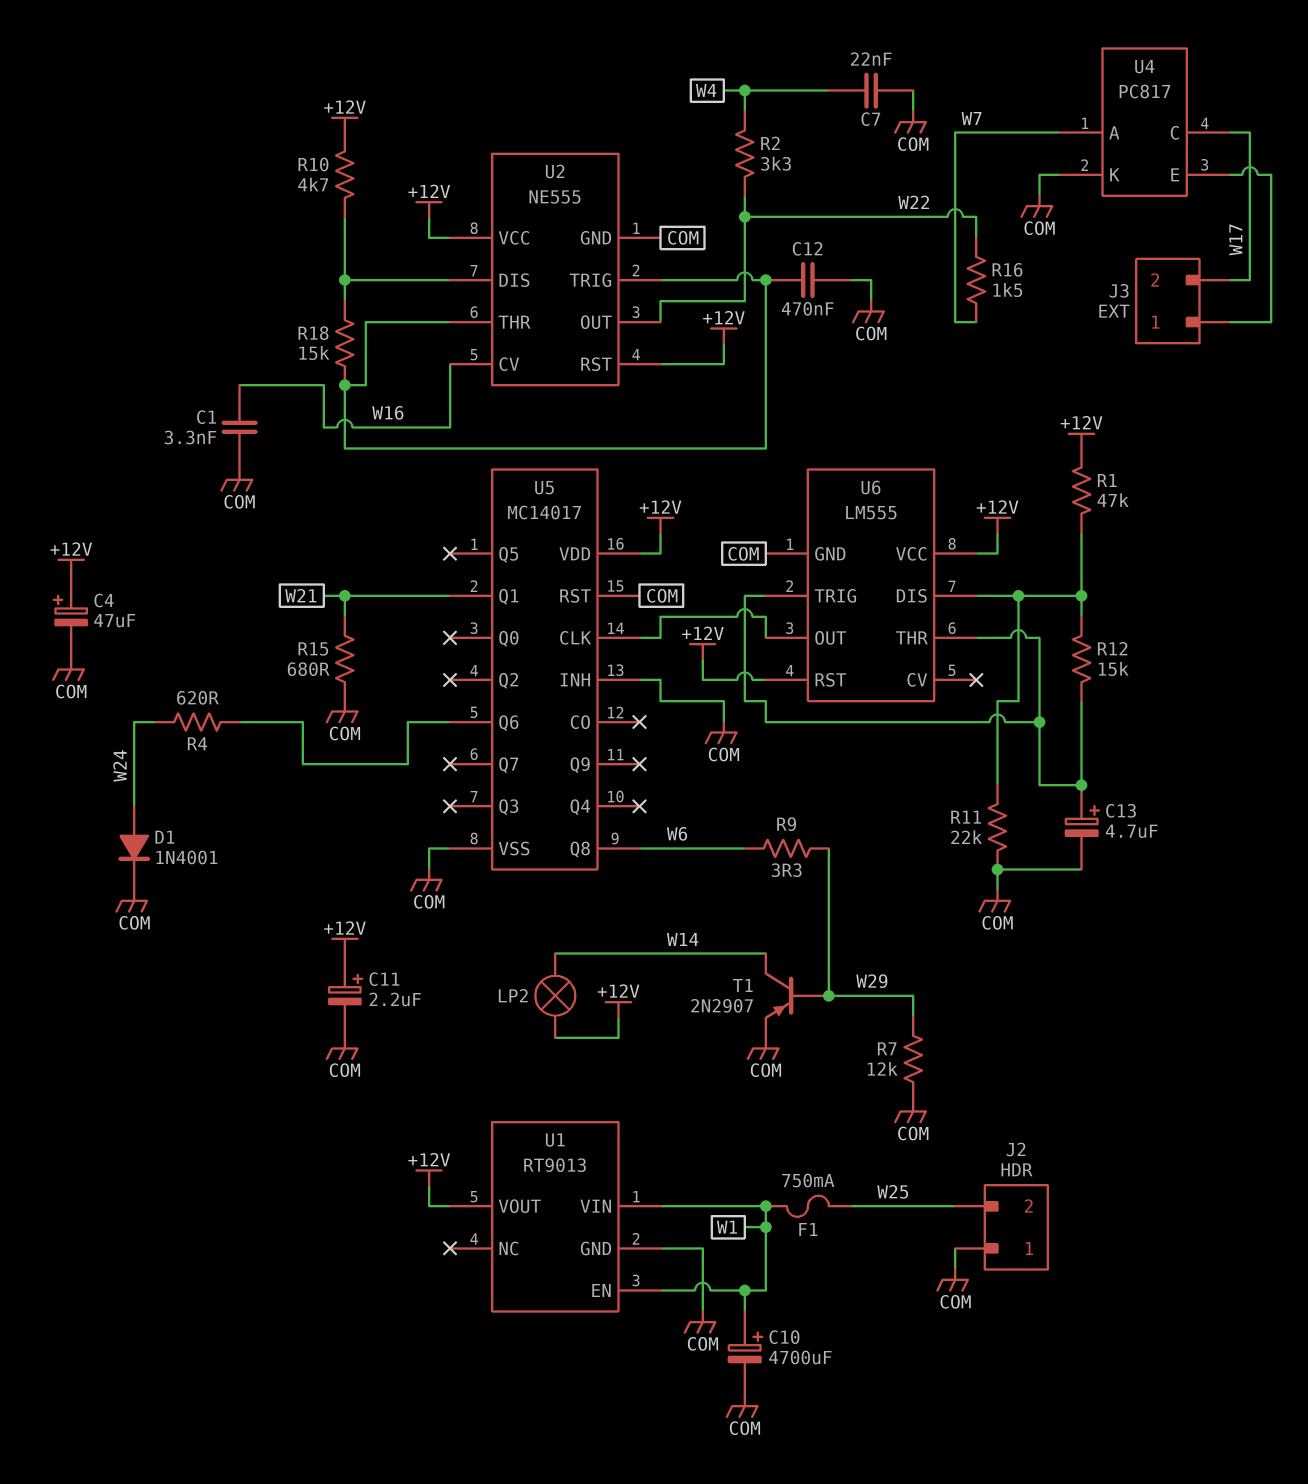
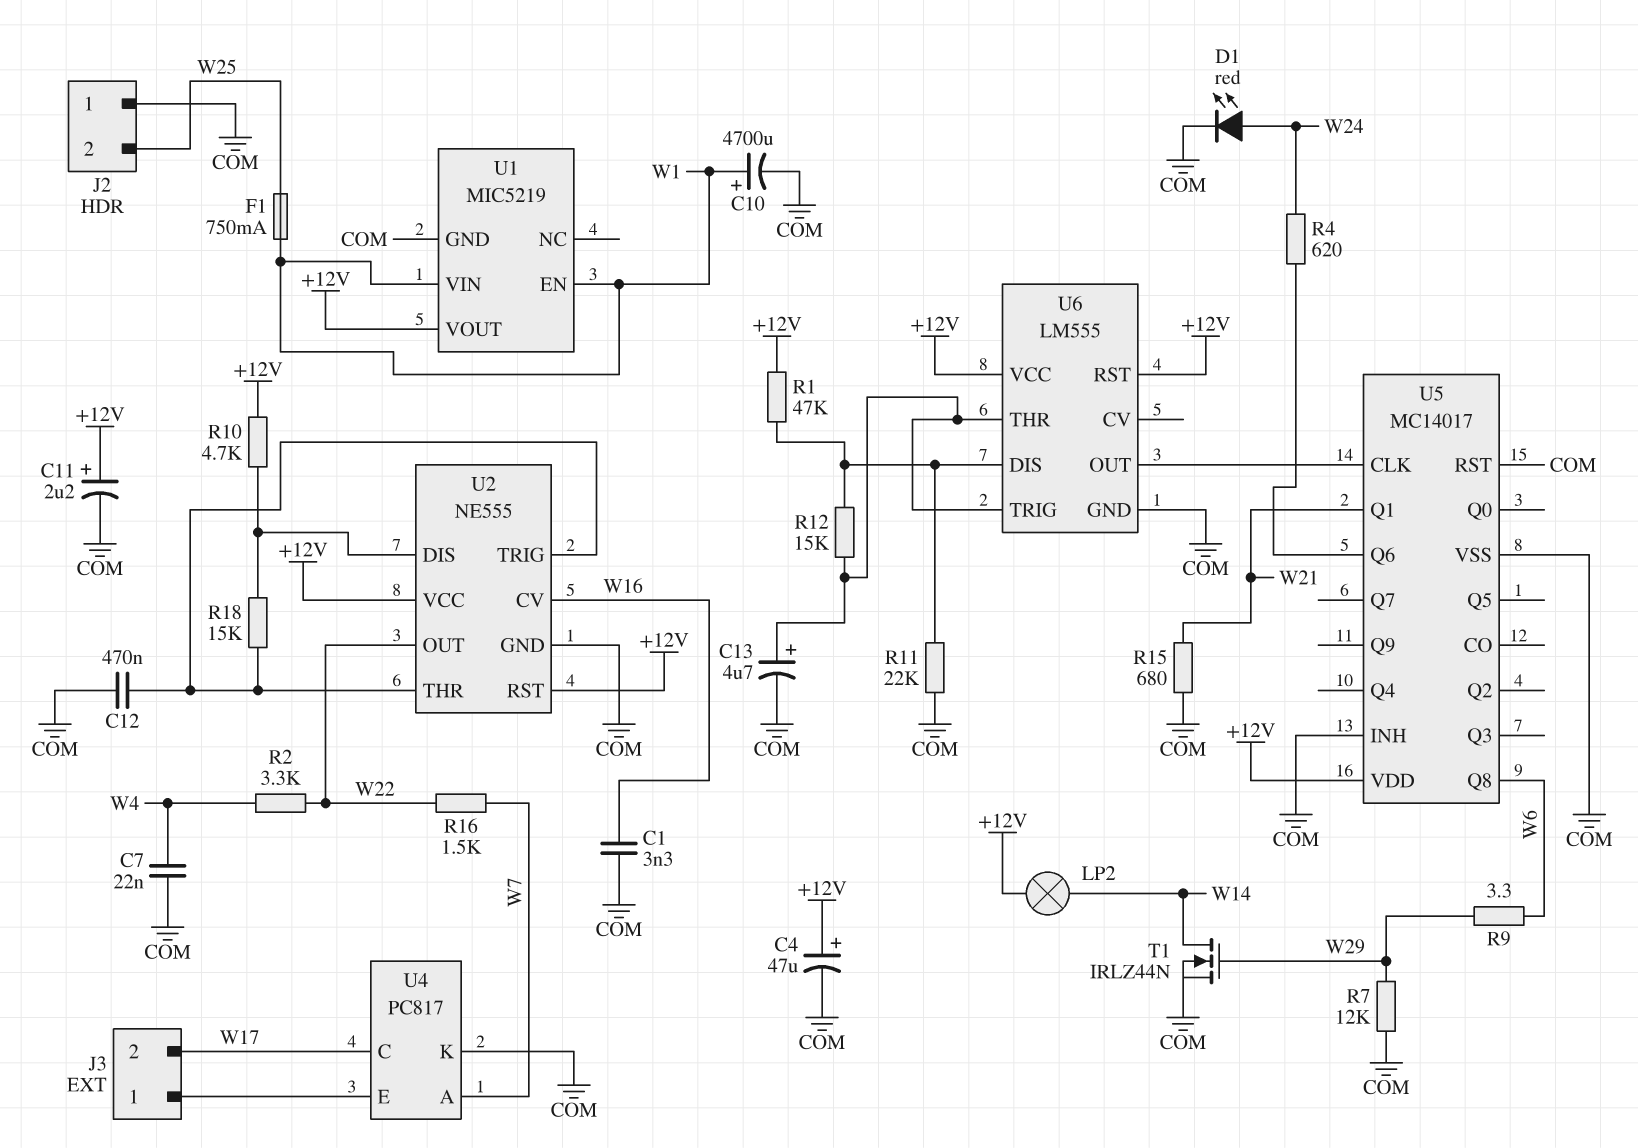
D1: diode 1N4001 (A W24, K COM) -> LED red (A W24, K COM)
T1: PNP 2N2907 (B W29, C W14, E COM) -> NMOS IRLZ44N (G W29, D W14, S COM)
U1: RT9013 -> MIC5219

